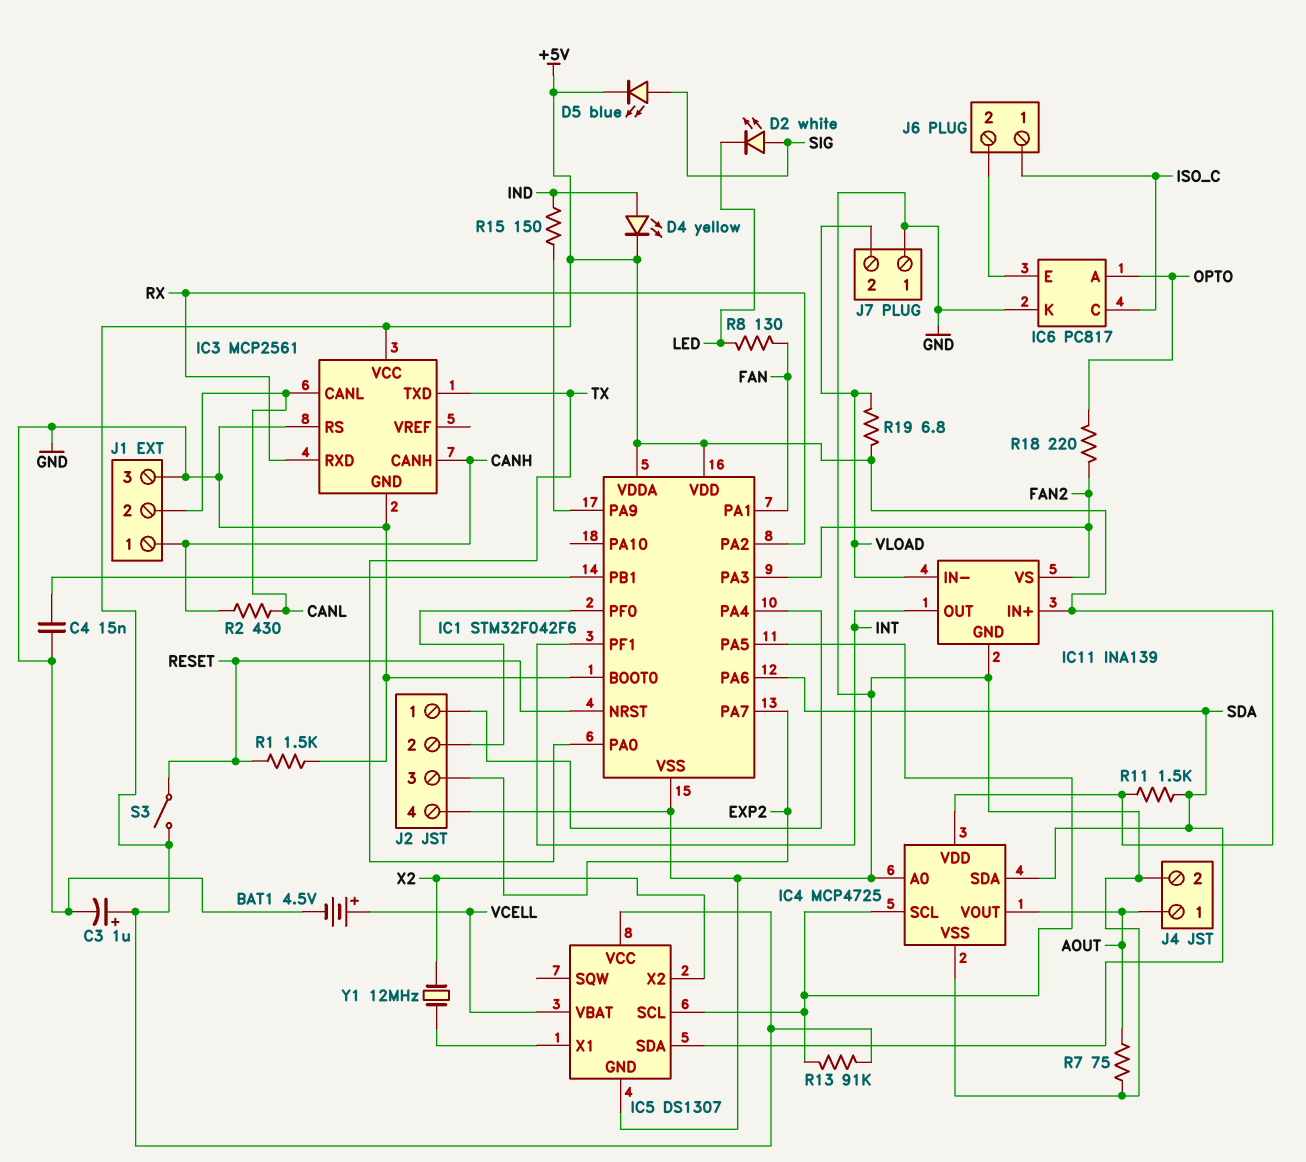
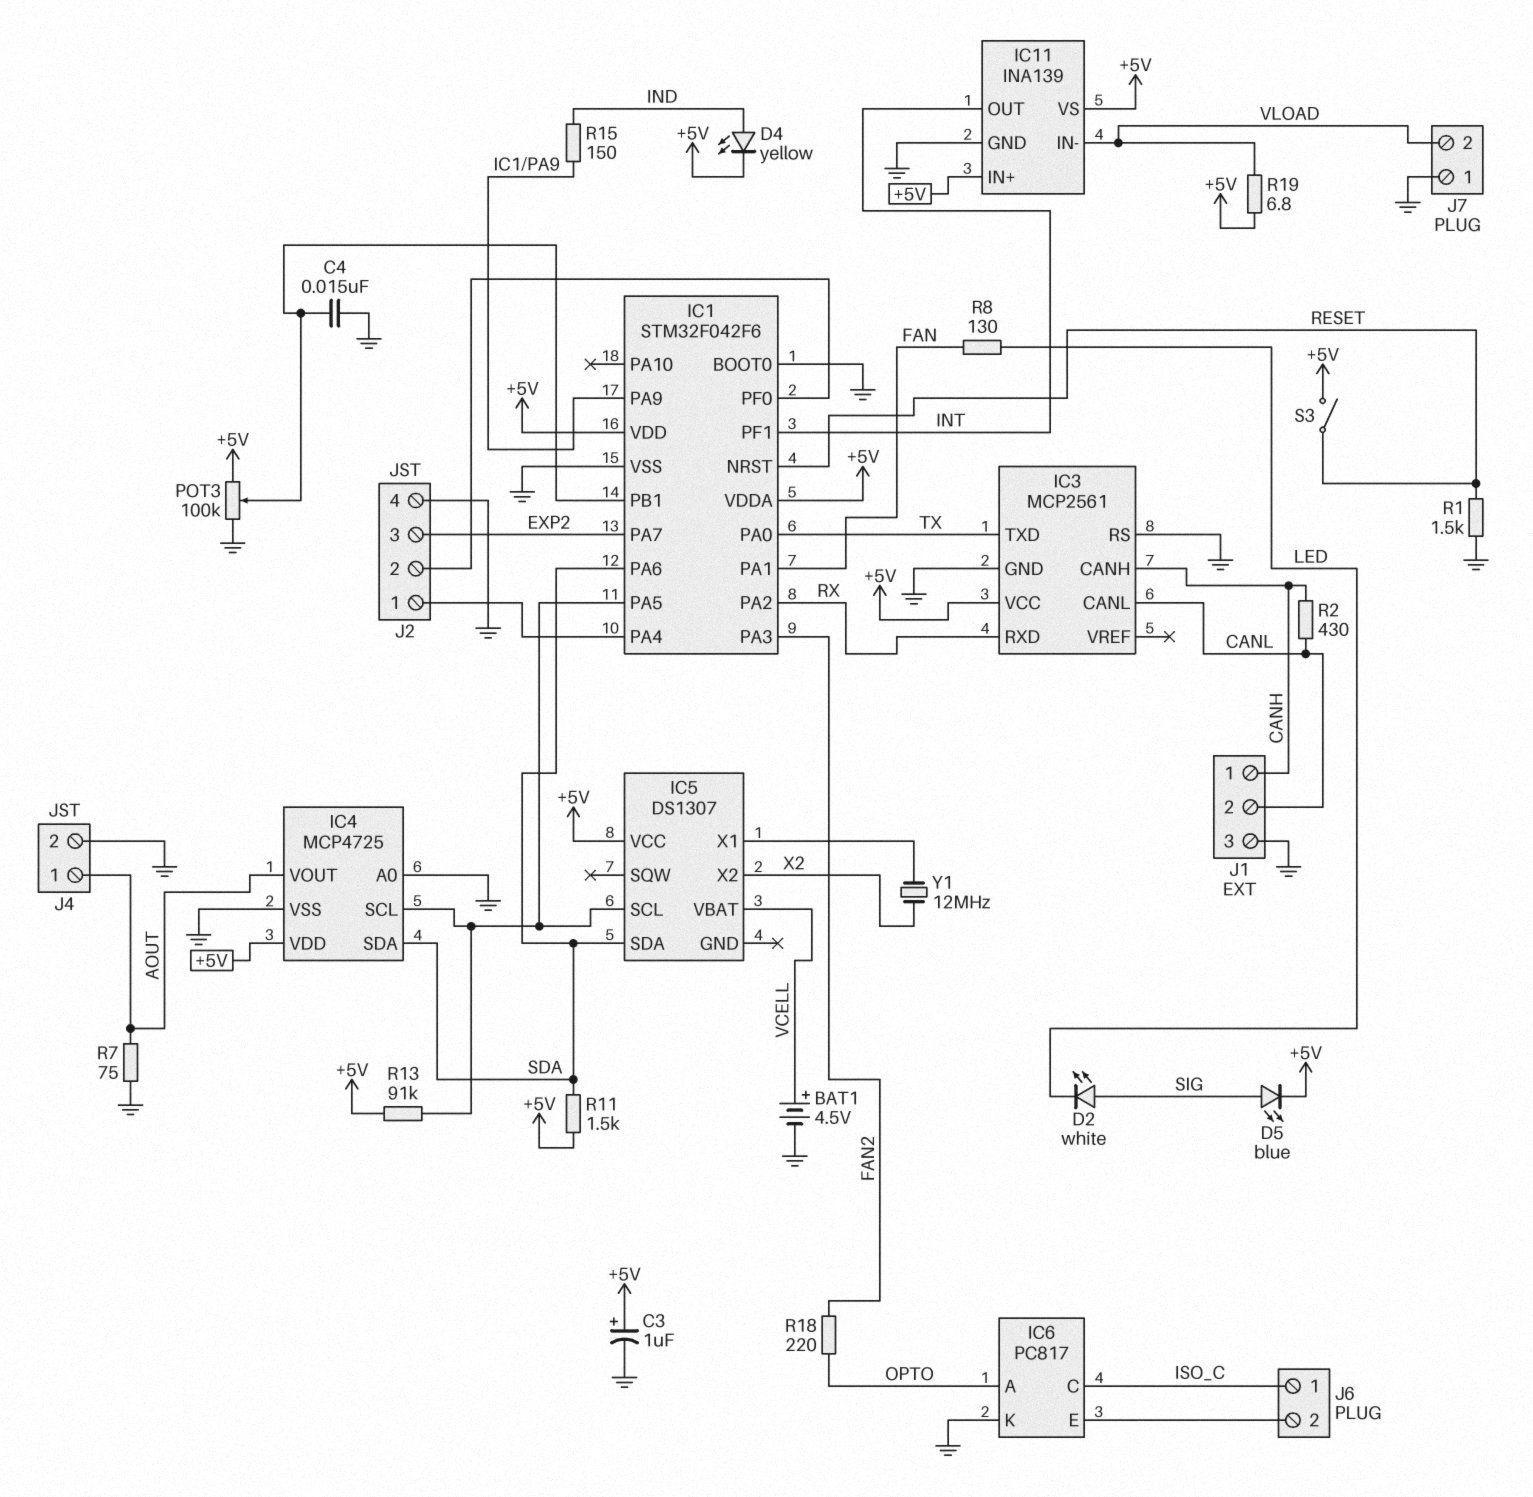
IC5 pin GND: GND -> none
IC11 pin VS: FAN2 -> +5V
POT3: none -> 100k (+5V, GND, wiper IC1/PB1)

